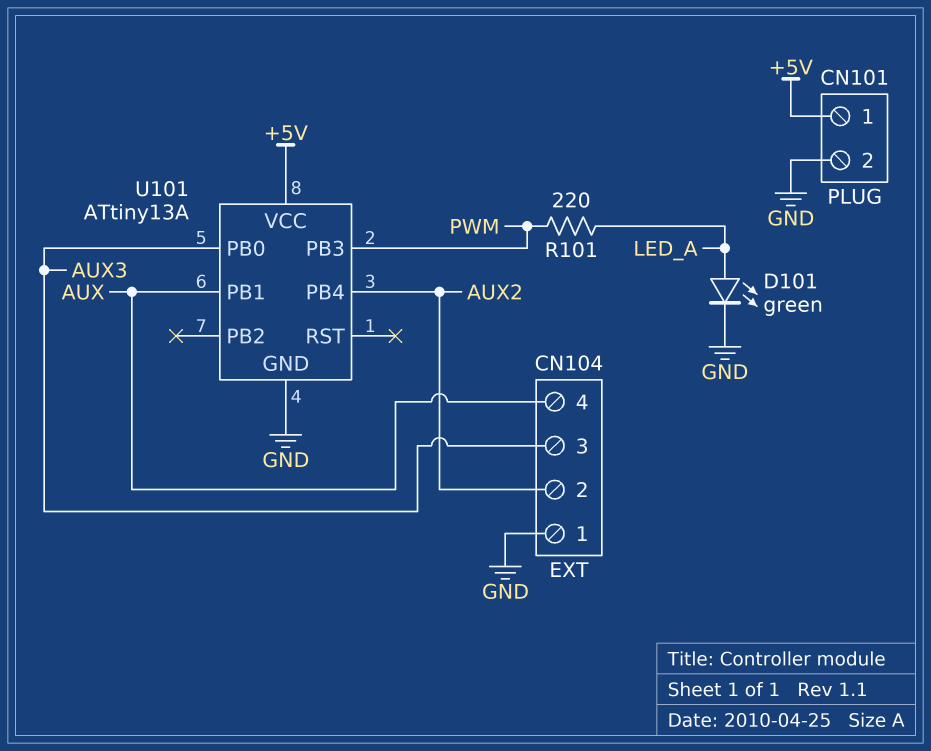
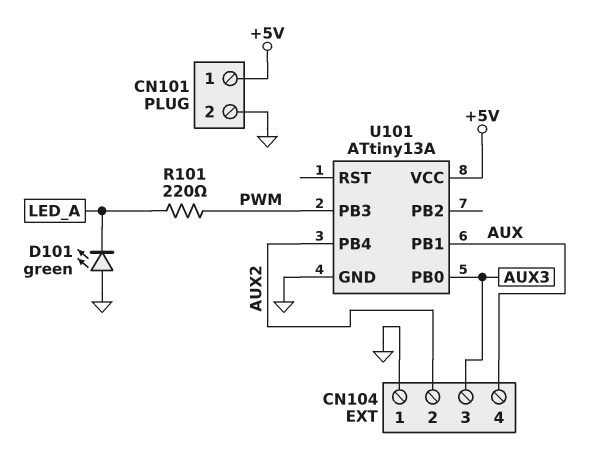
D101: LED green (A LED_A, K GND) -> LED green (A GND, K LED_A)

